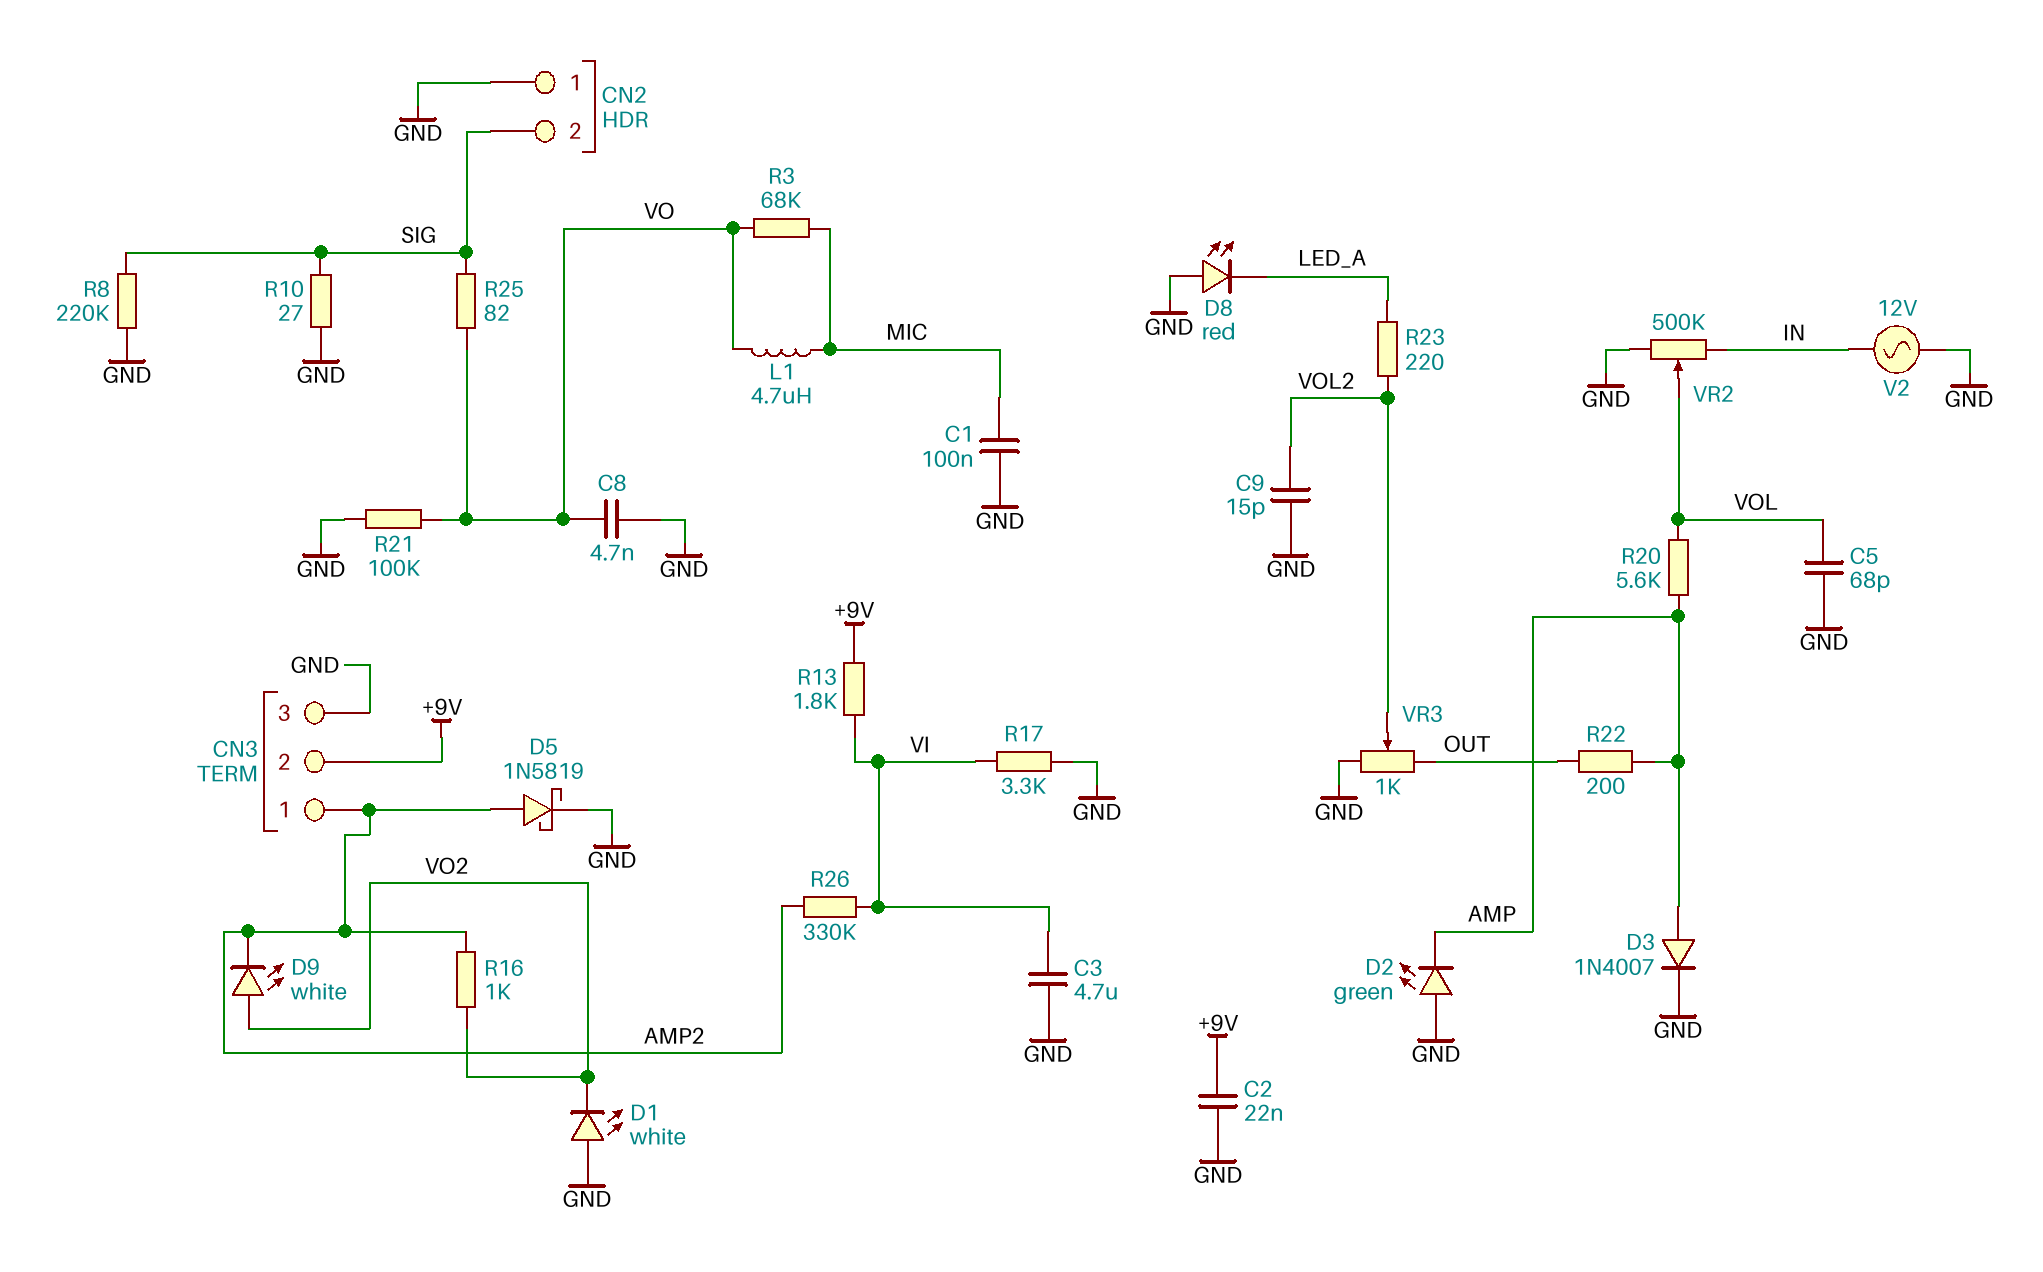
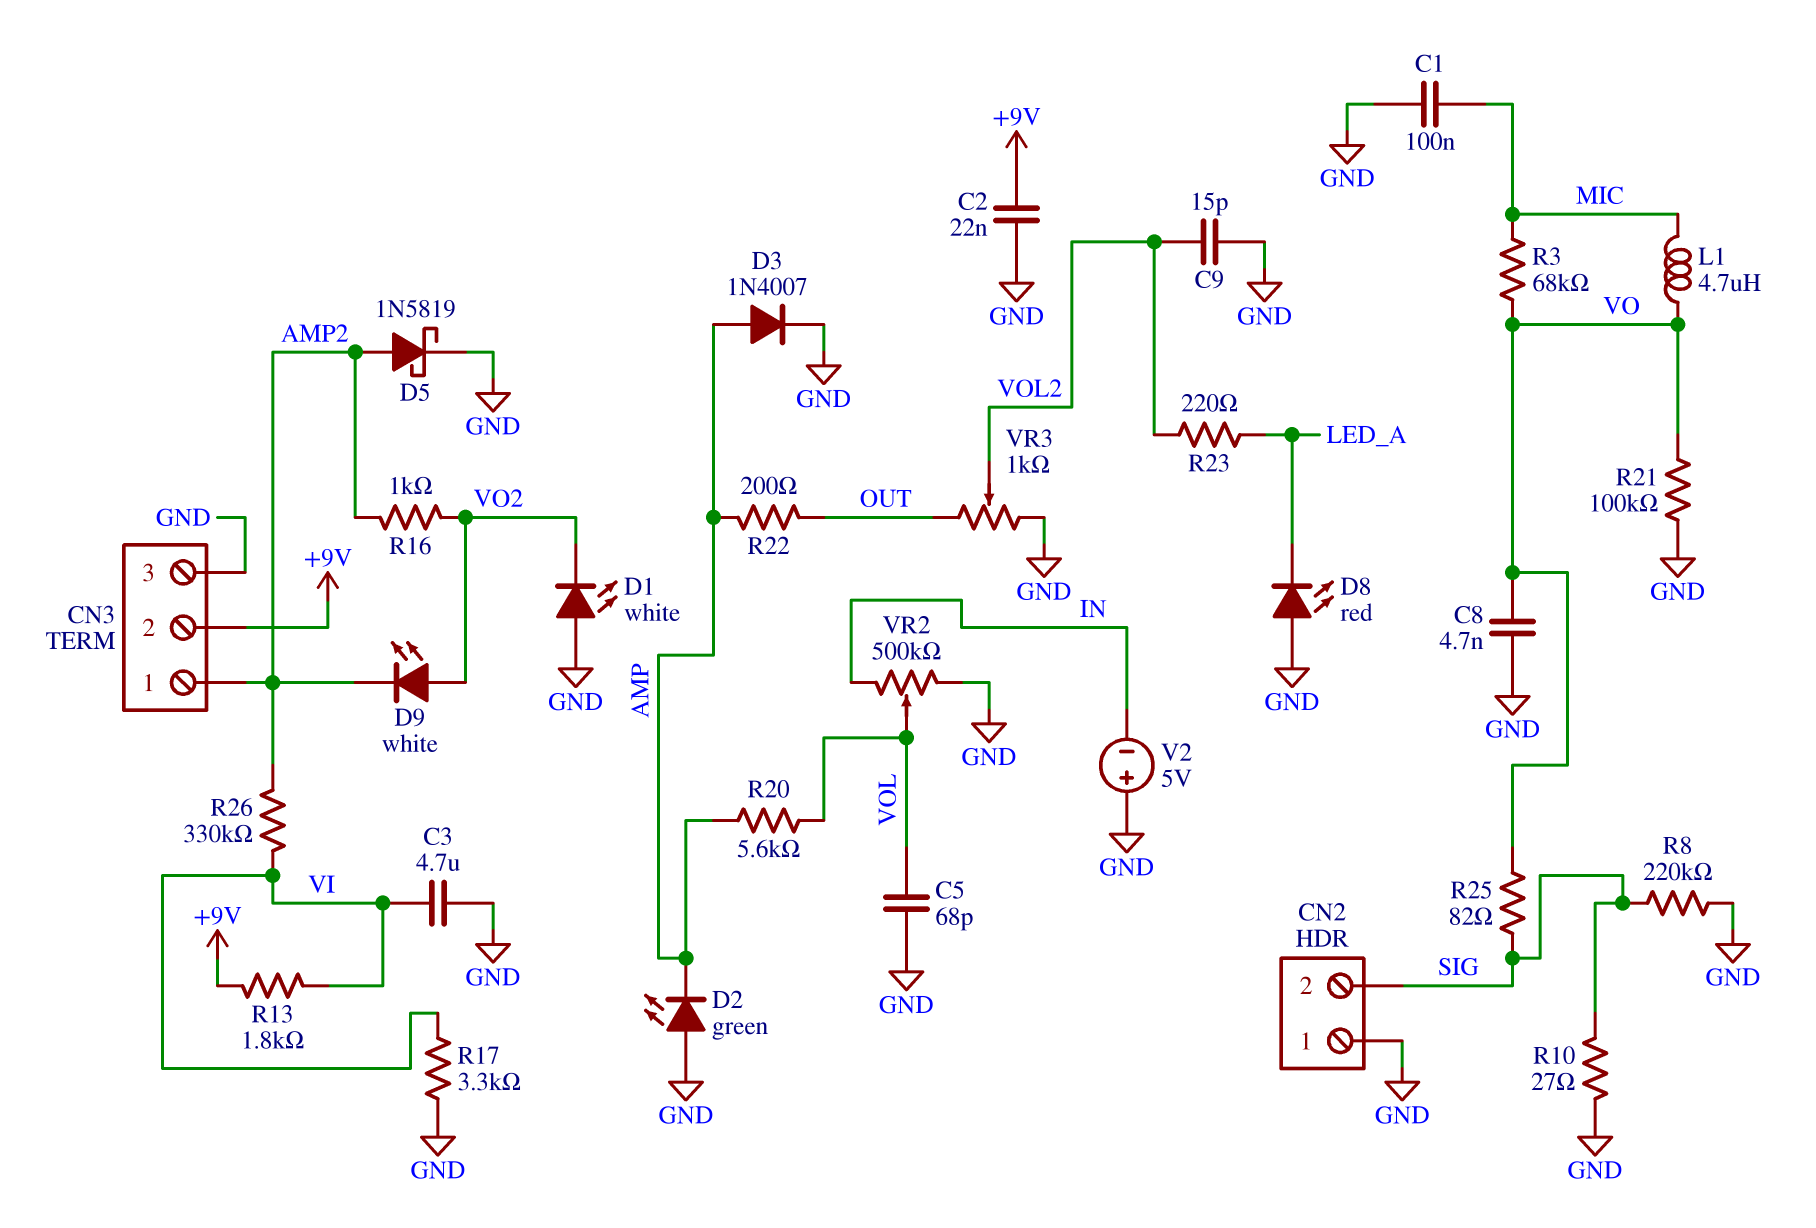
V2: AC 12V (GND, IN) -> 5V (plus GND, minus IN)

